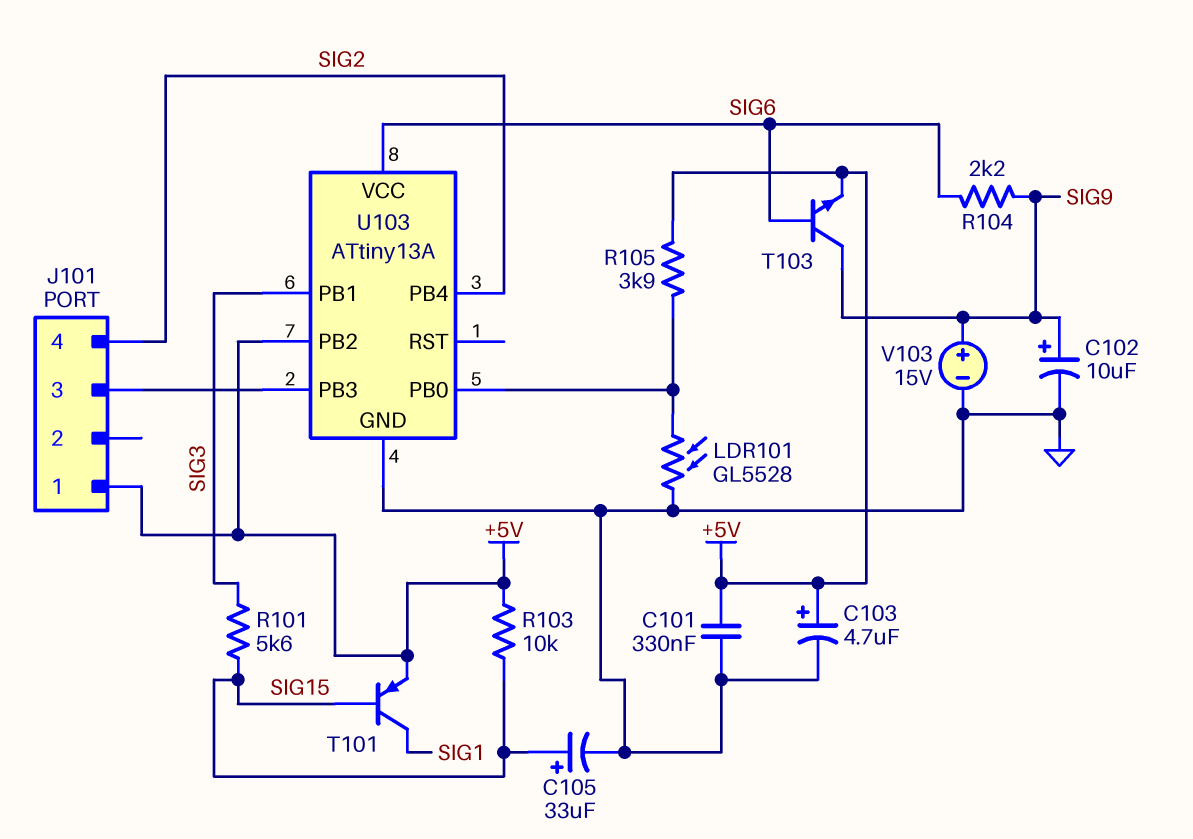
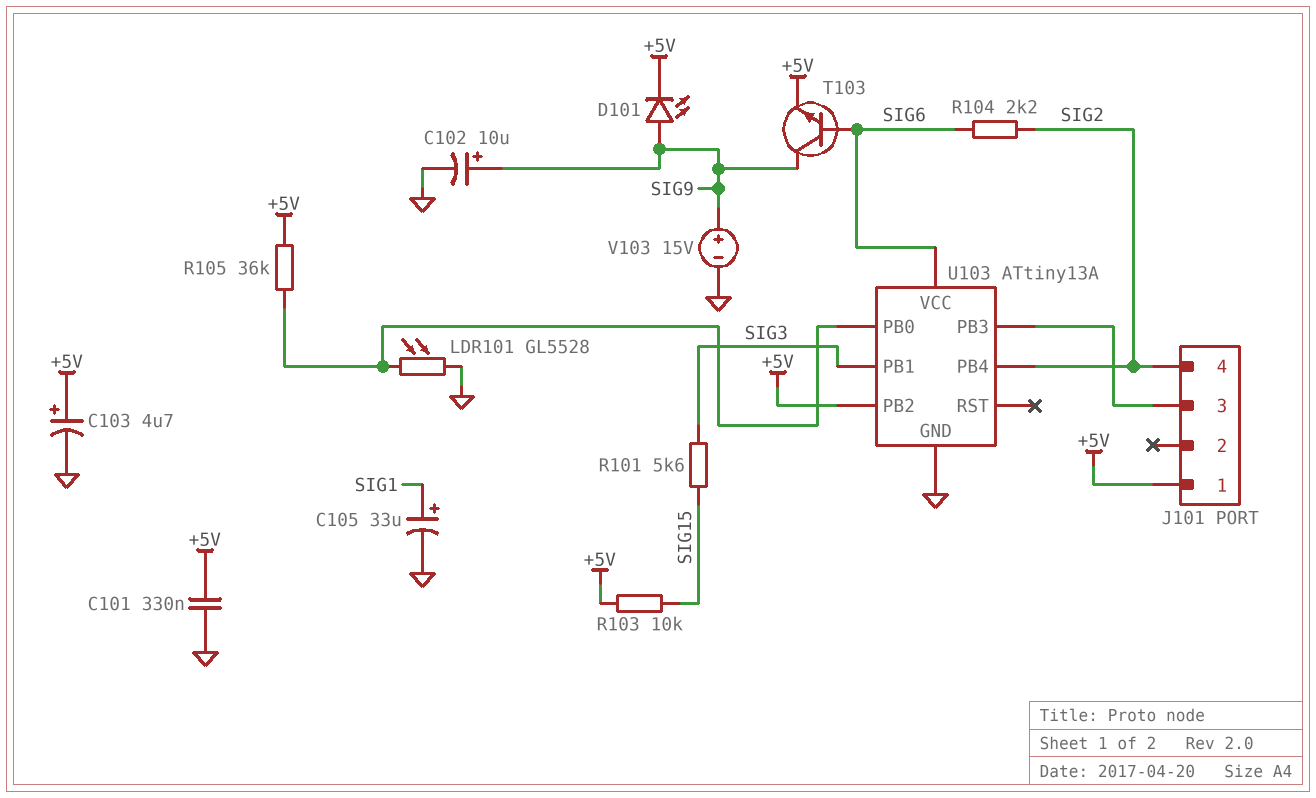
C105: 33uF (plus SIG15, minus GND) -> 33uF (plus SIG1, minus GND)
D101: none -> LED (A SIG9, K +5V)
R104: 2.2k (SIG6, SIG9) -> 2.2k (SIG2, SIG6)
R105: 3.9k (+5V, U103/PB0) -> 36k (+5V, U103/PB0)
T101: PNP (B SIG15, C SIG1, E +5V) -> none

